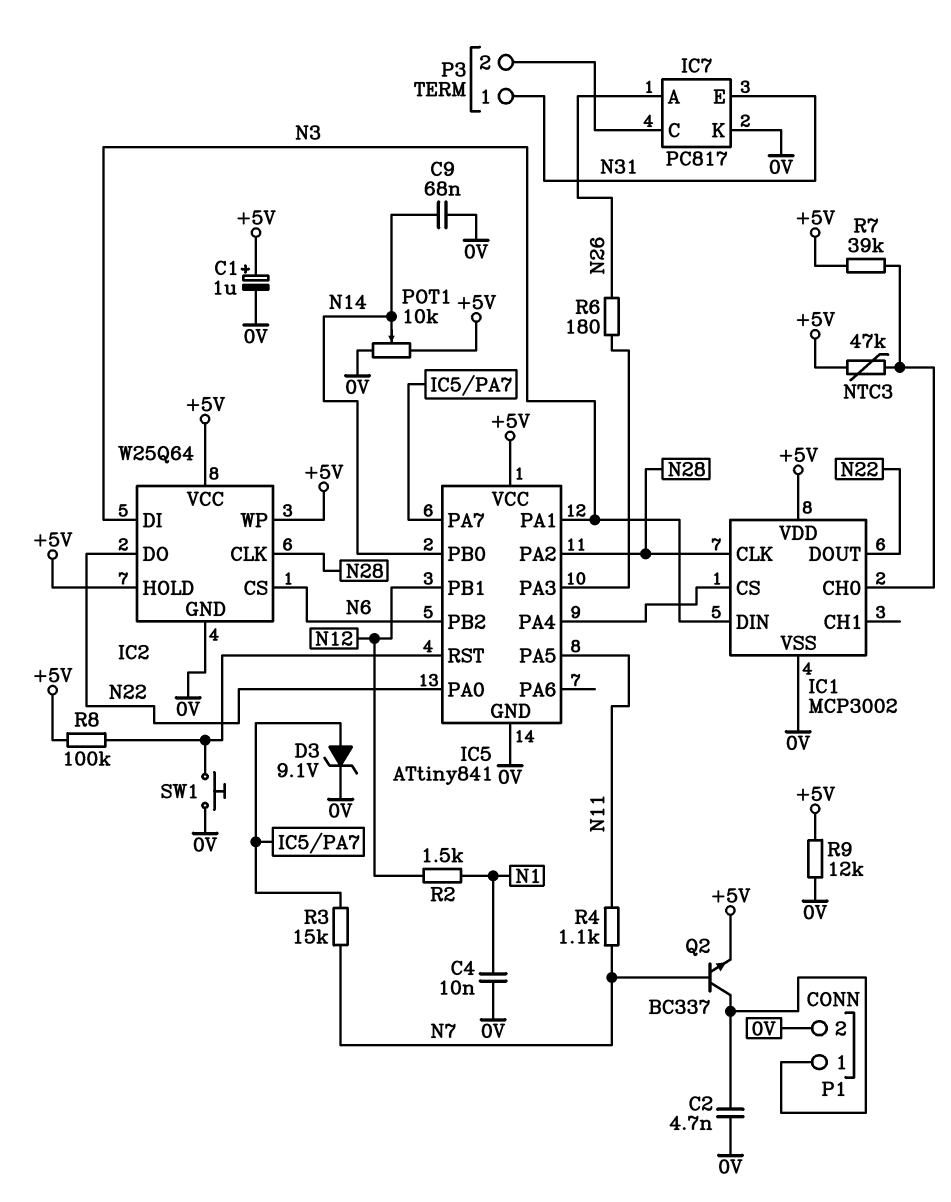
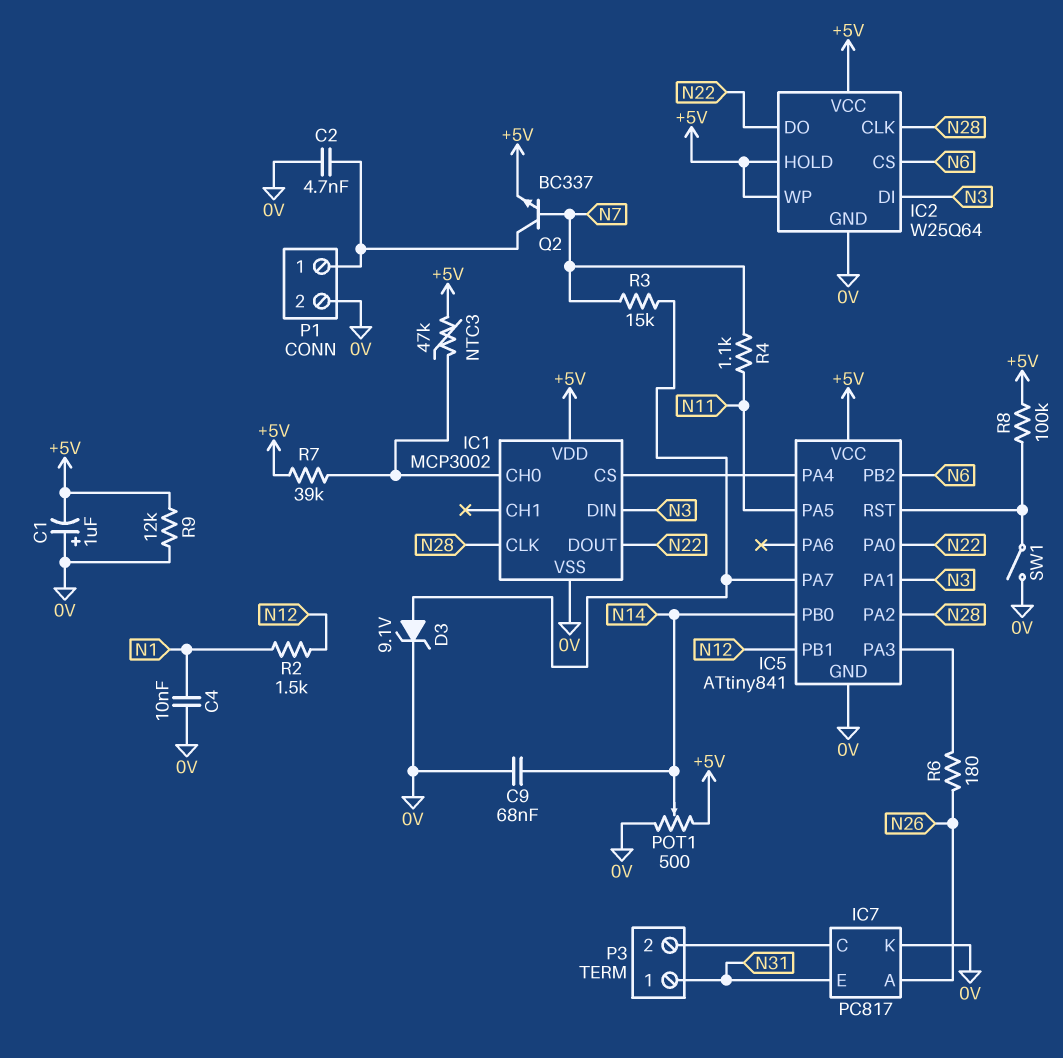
C1: 1uF (plus +5V, minus 0V) -> 1uF (plus 0V, minus +5V)
POT1: 10k (+5V, 0V, wiper N14) -> 500 (+5V, 0V, wiper N14)
SW1: button (0V, IC5/RST) -> switch (0V, IC5/RST)

